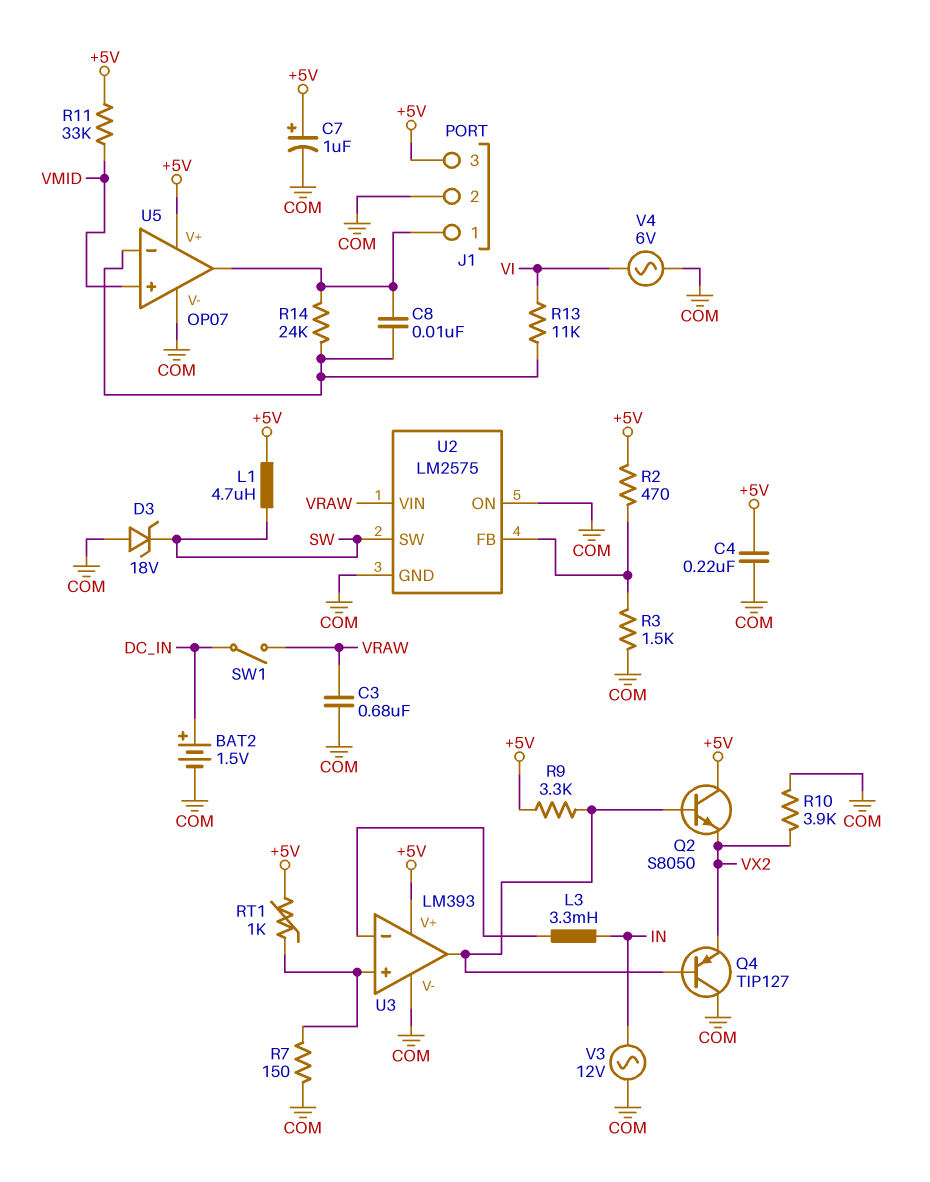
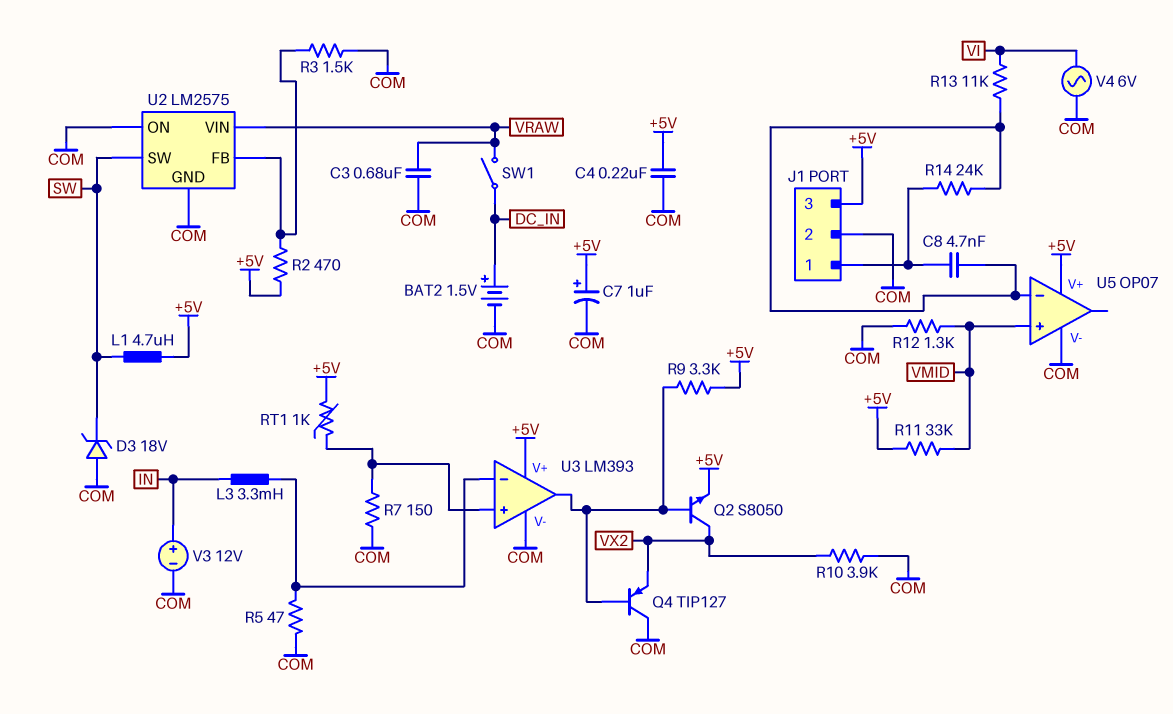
C8: 10nF (J1/1, U5/in-) -> 4.7nF (J1/1, U5/in-)
Q2: NPN S8050 (B U3/out, C +5V, E VX2) -> NPN S8050 (B U3/out, C VX2, E +5V)
R5: none -> 47 (COM, U3/in-)
R12: none -> 1.3k (COM, VMID)
U5 pin out: J1/1 -> none
V3: AC 12V (COM, IN) -> 12V (plus IN, minus COM)

